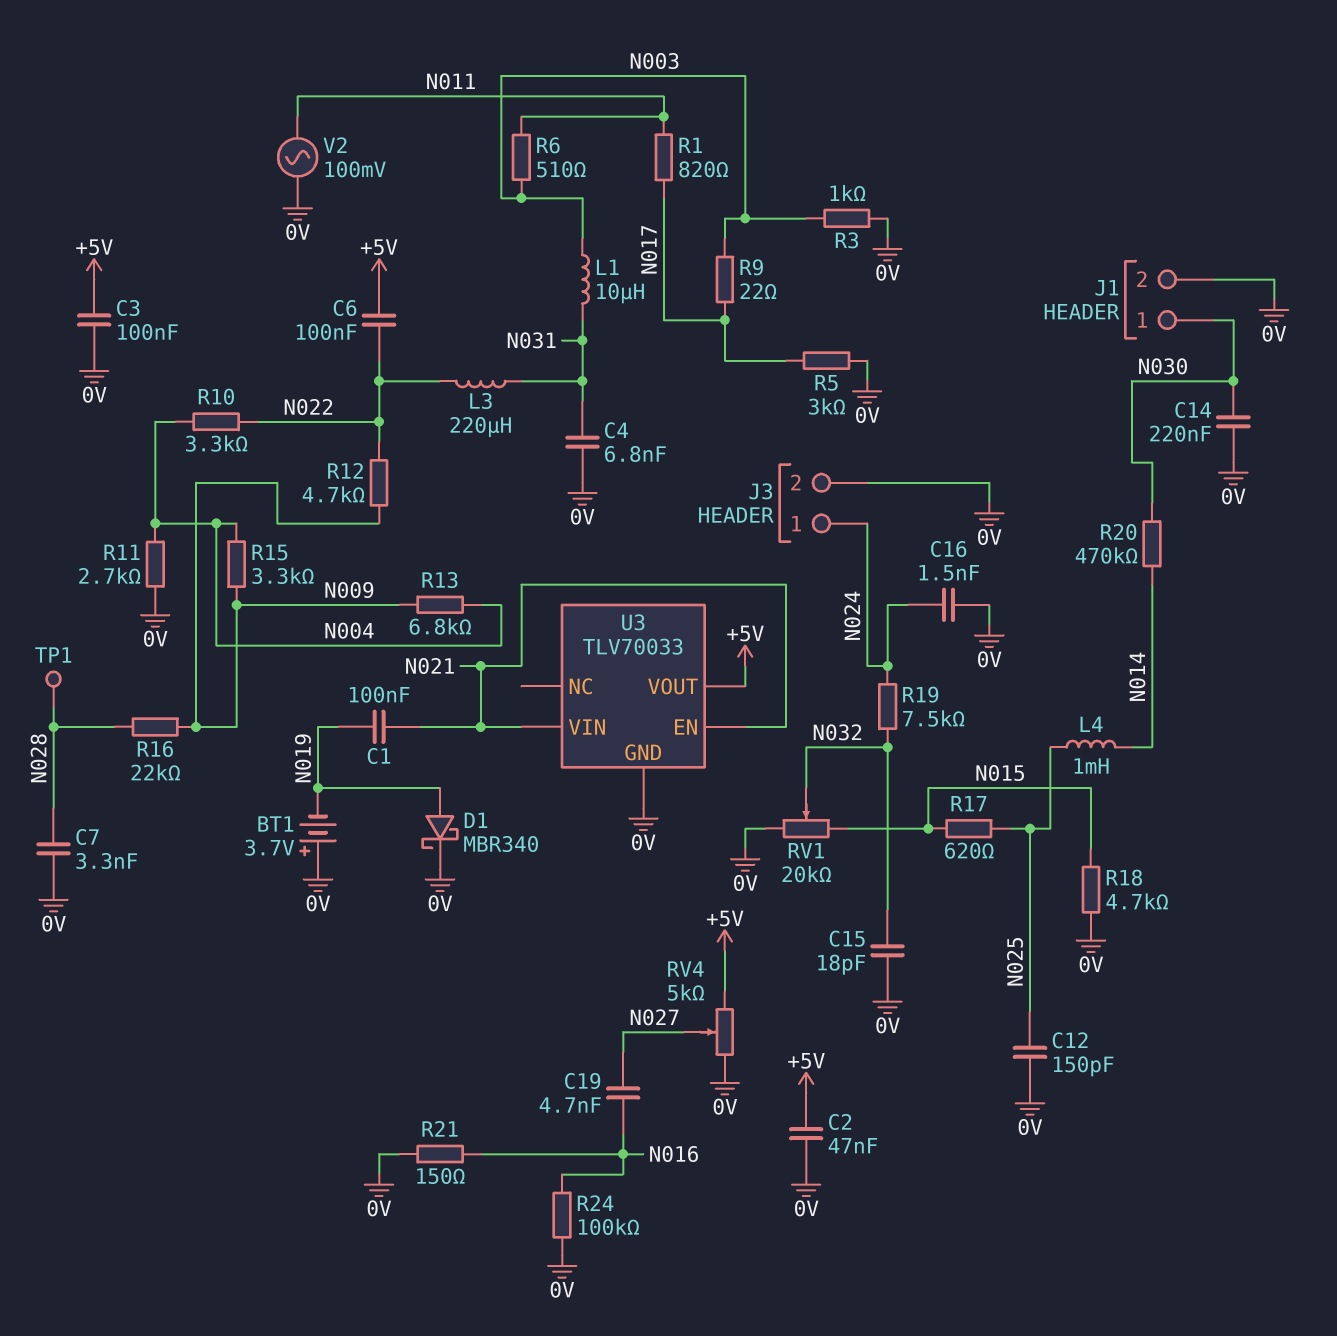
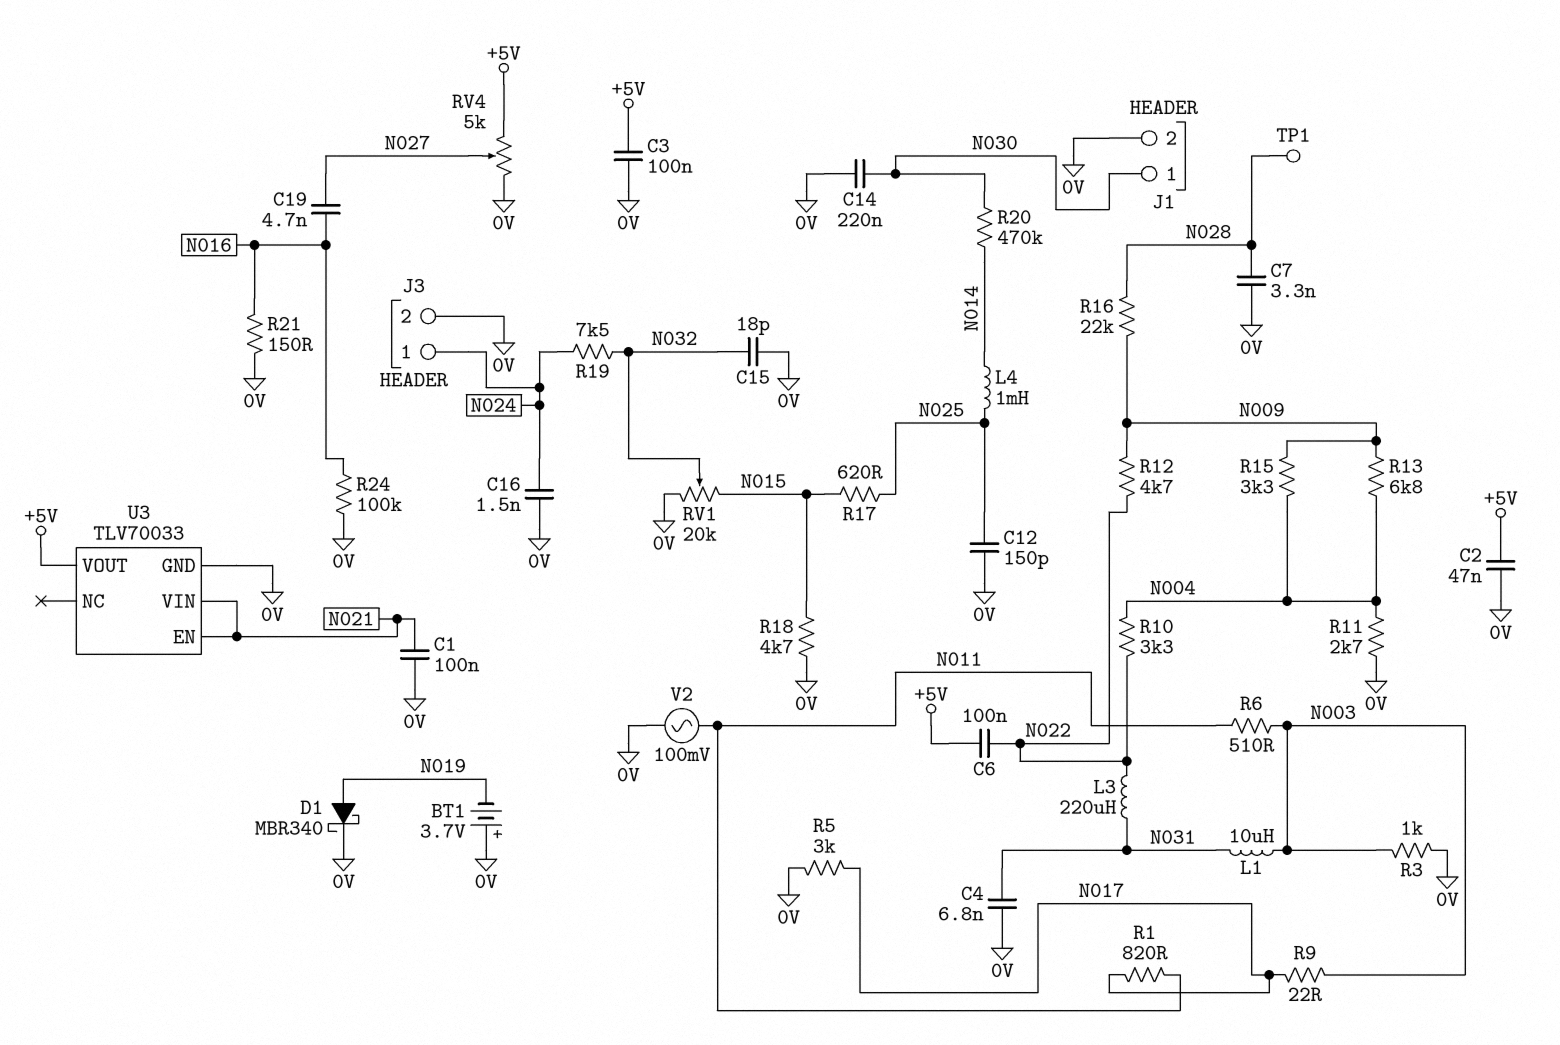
C1: 100nF (N019, N021) -> 100nF (0V, N021)

